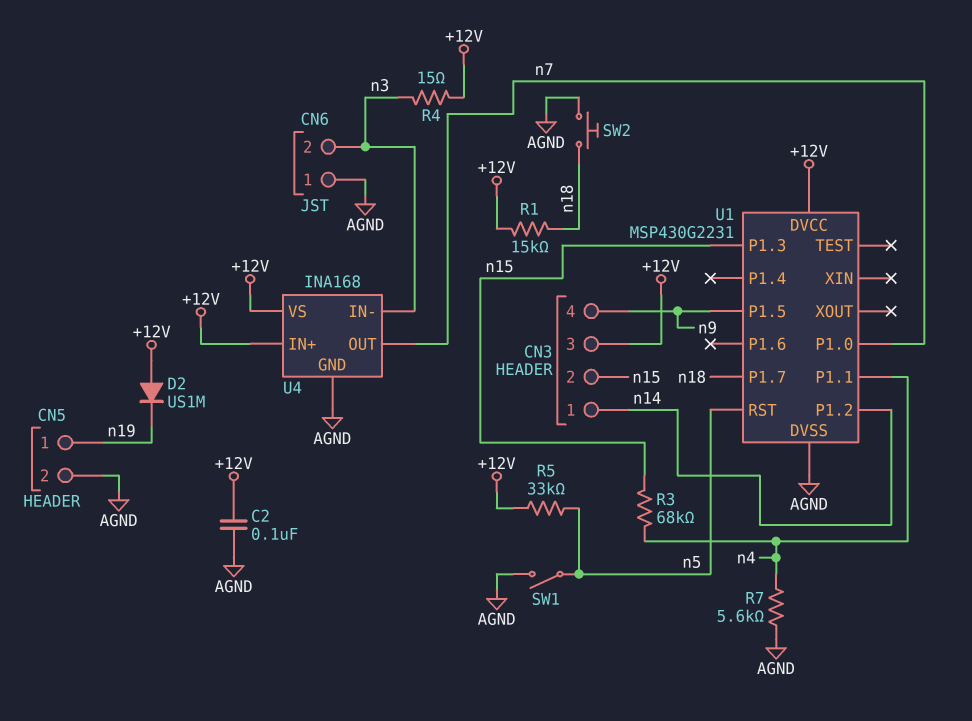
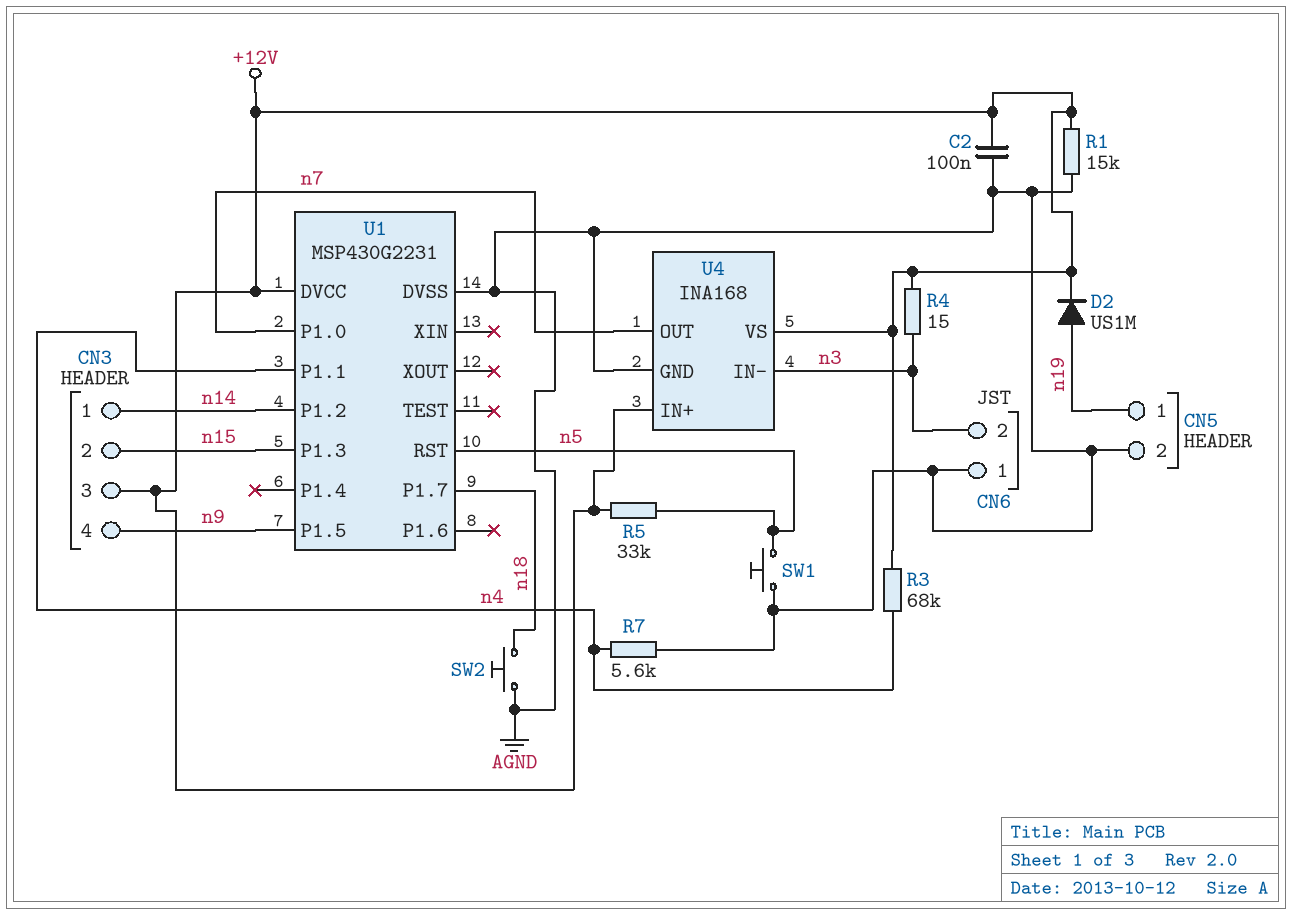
D2: diode US1M (A +12V, K n19) -> diode US1M (A n19, K +12V)
R1: 15k (+12V, n18) -> 15k (+12V, AGND)
R3: 68k (n4, n15) -> 68k (+12V, n4)
SW1: switch (AGND, n5) -> button (AGND, n5)

